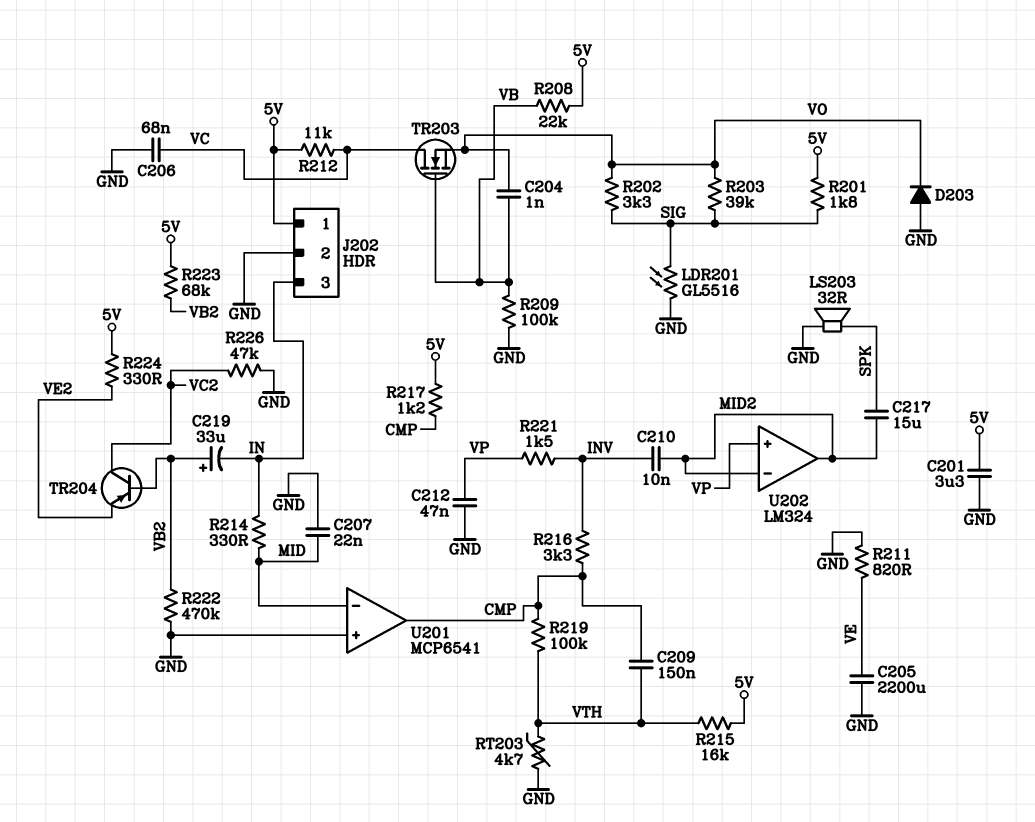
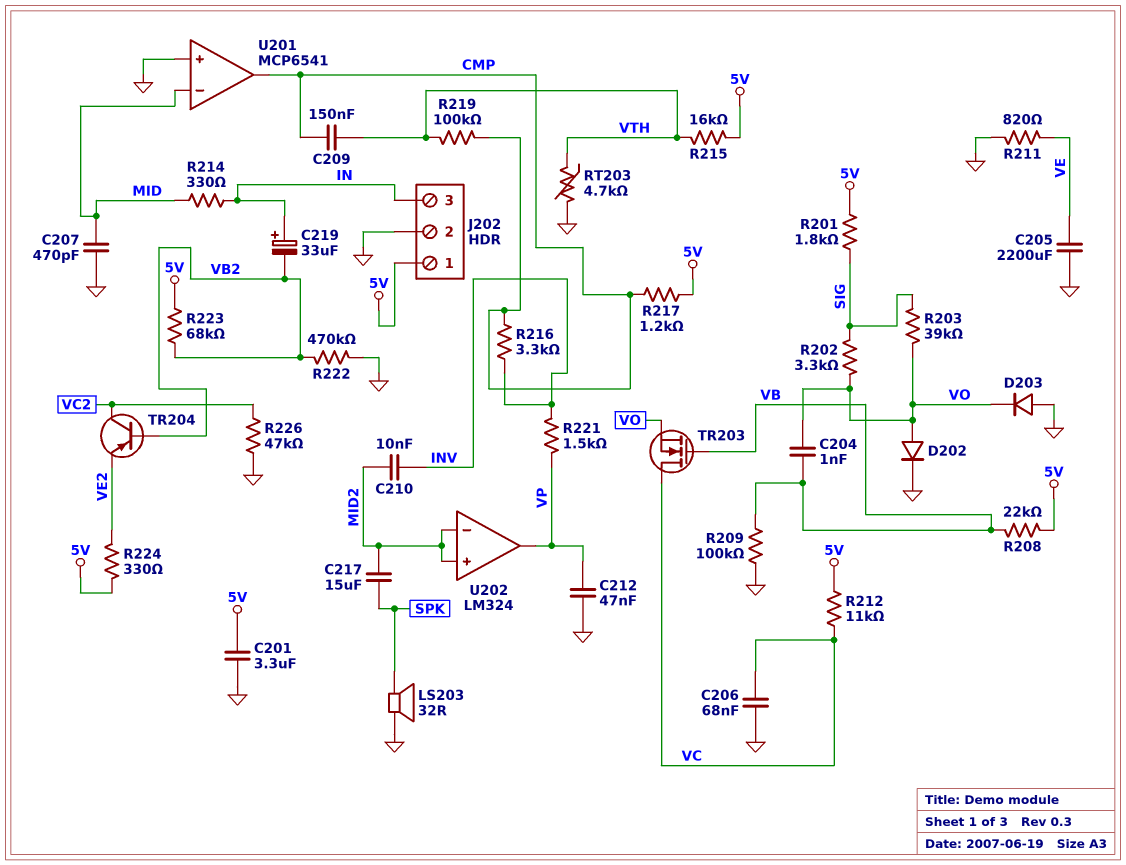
C207: 22nF (GND, MID) -> 470pF (GND, MID)
C219: 33uF (plus VB2, minus IN) -> 33uF (plus IN, minus VB2)
D202: none -> diode (A VO, K GND)
LDR201: GL5516 (GND, SIG) -> none
U202 pin in+: VP -> MID2
U202 pin out: MID2 -> VP

